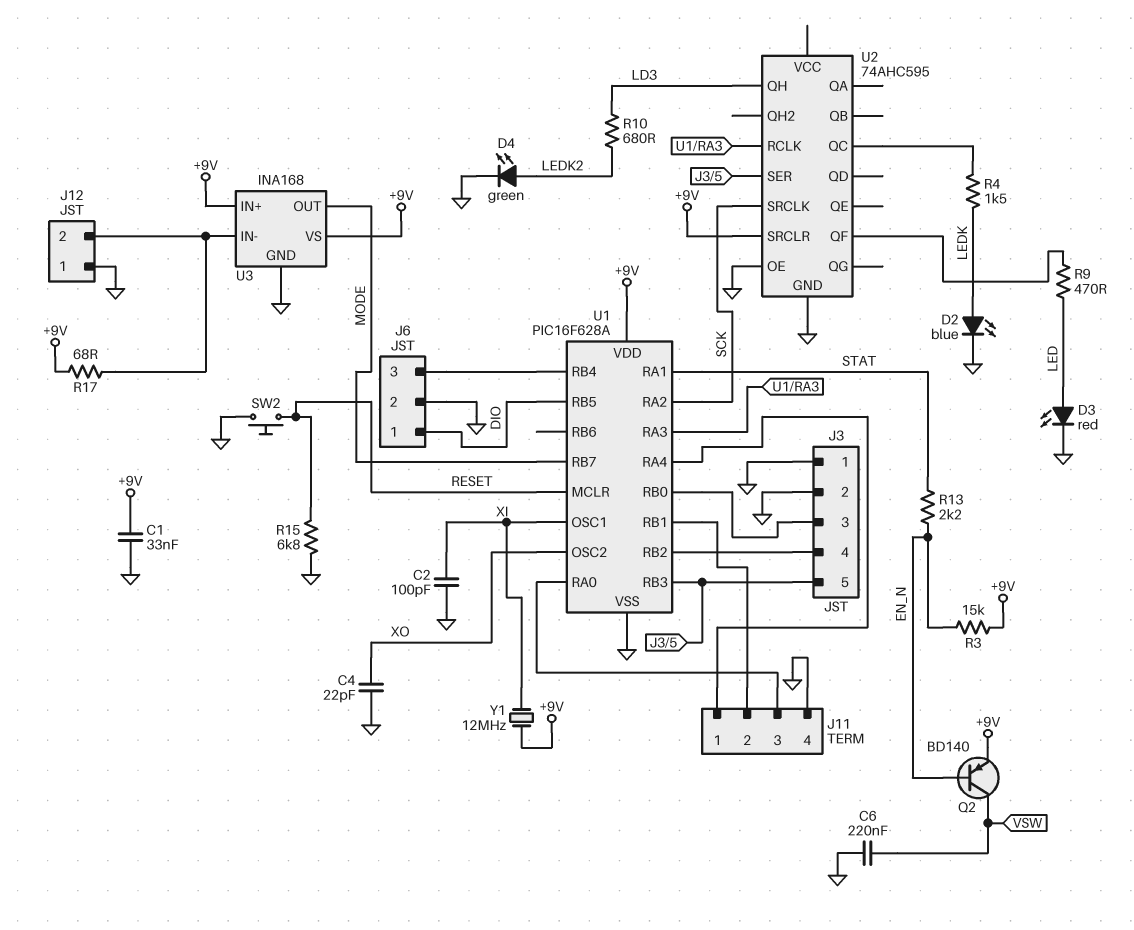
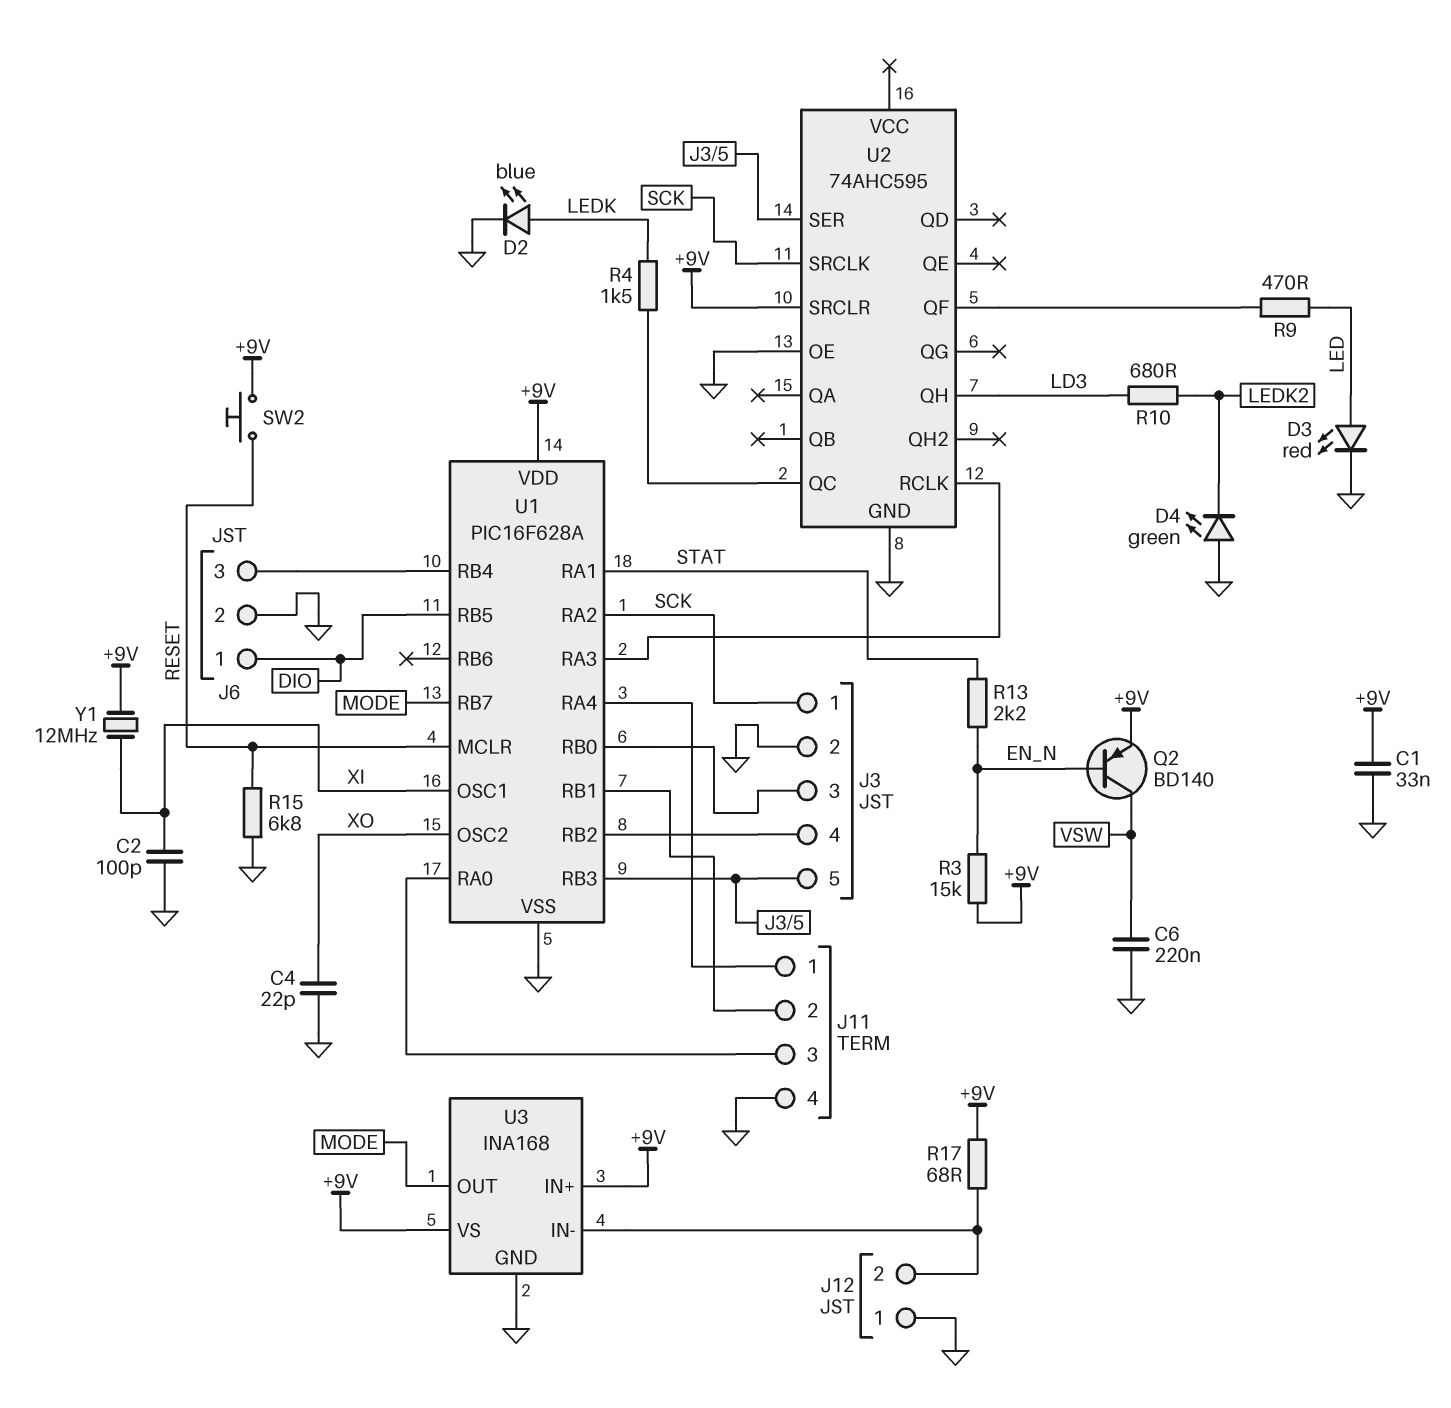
D4: LED green (A LEDK2, K GND) -> LED green (A GND, K LEDK2)
J3 pin 1: GND -> SCK
SW2: button (GND, RESET) -> button (+9V, RESET)

